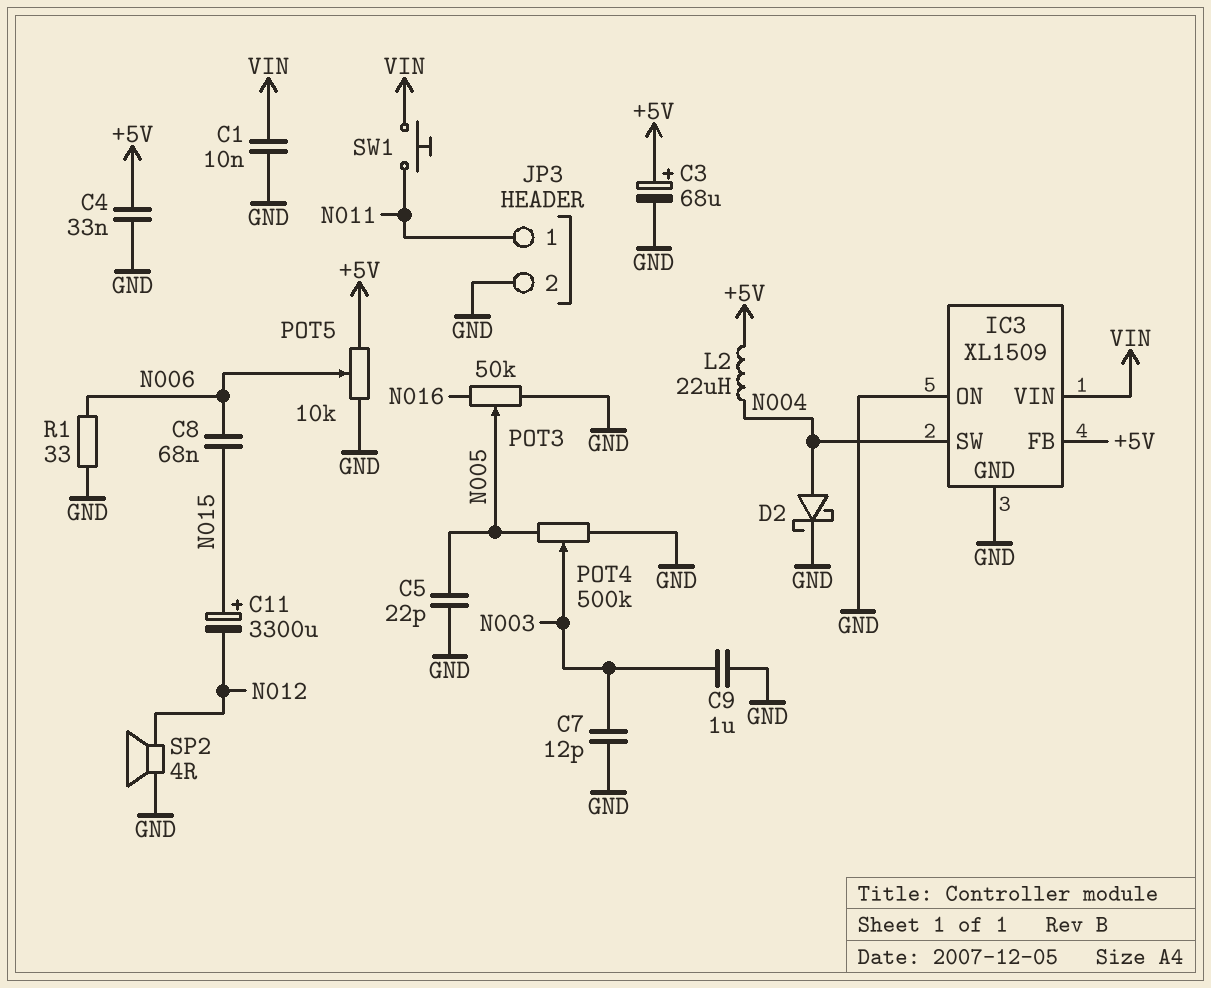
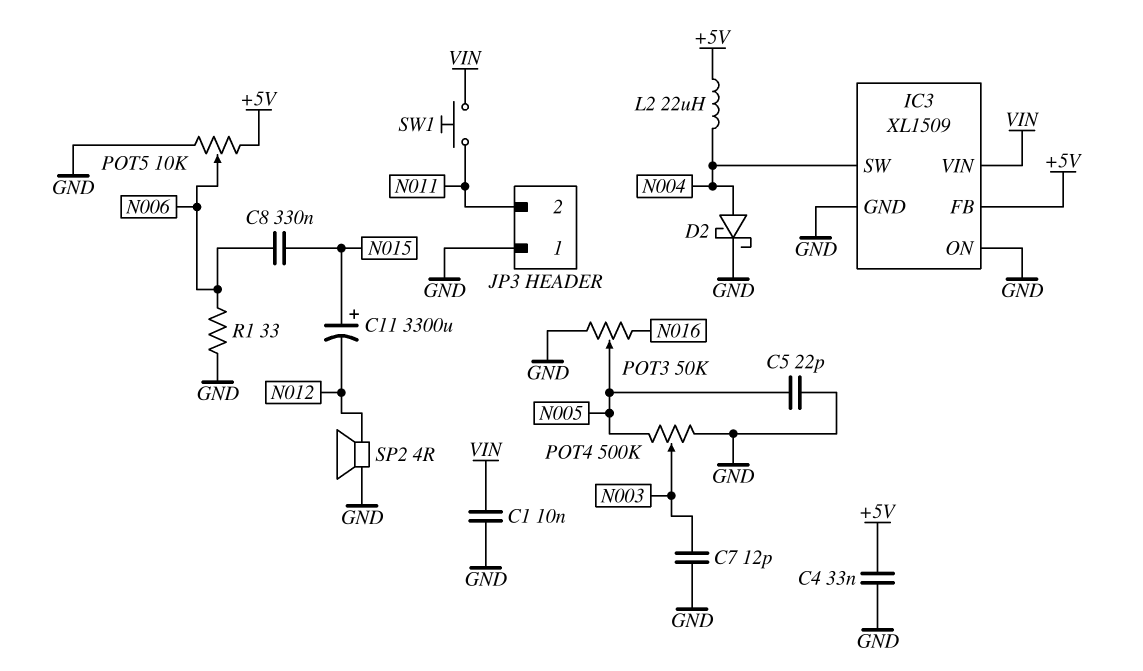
C3: 68uF (plus +5V, minus GND) -> none
C8: 68nF (N006, N015) -> 330nF (N006, N015)
C9: 1uF (GND, N003) -> none
JP3 pin 1: N011 -> GND
JP3 pin 2: GND -> N011

